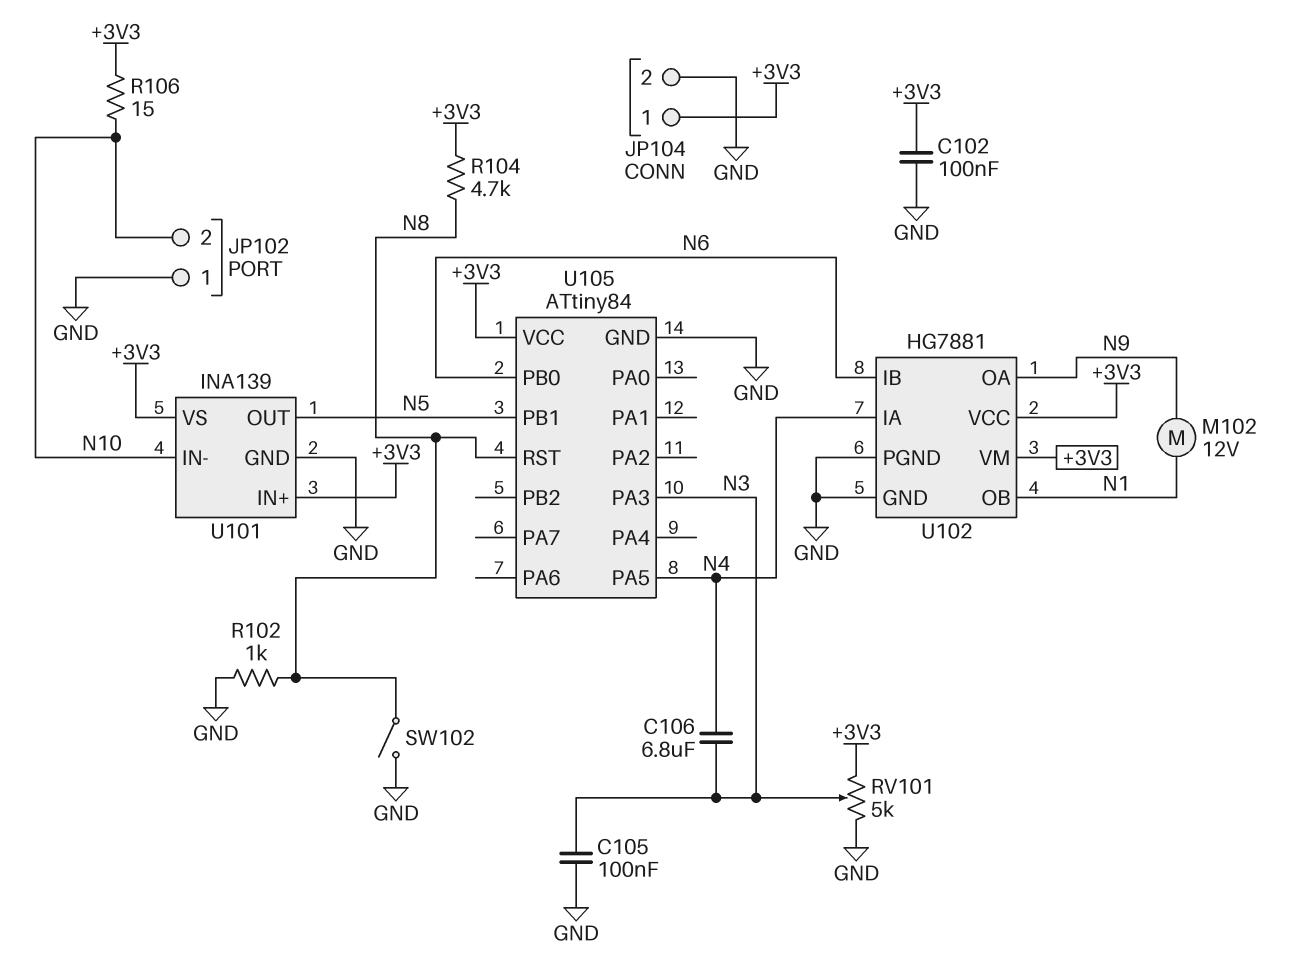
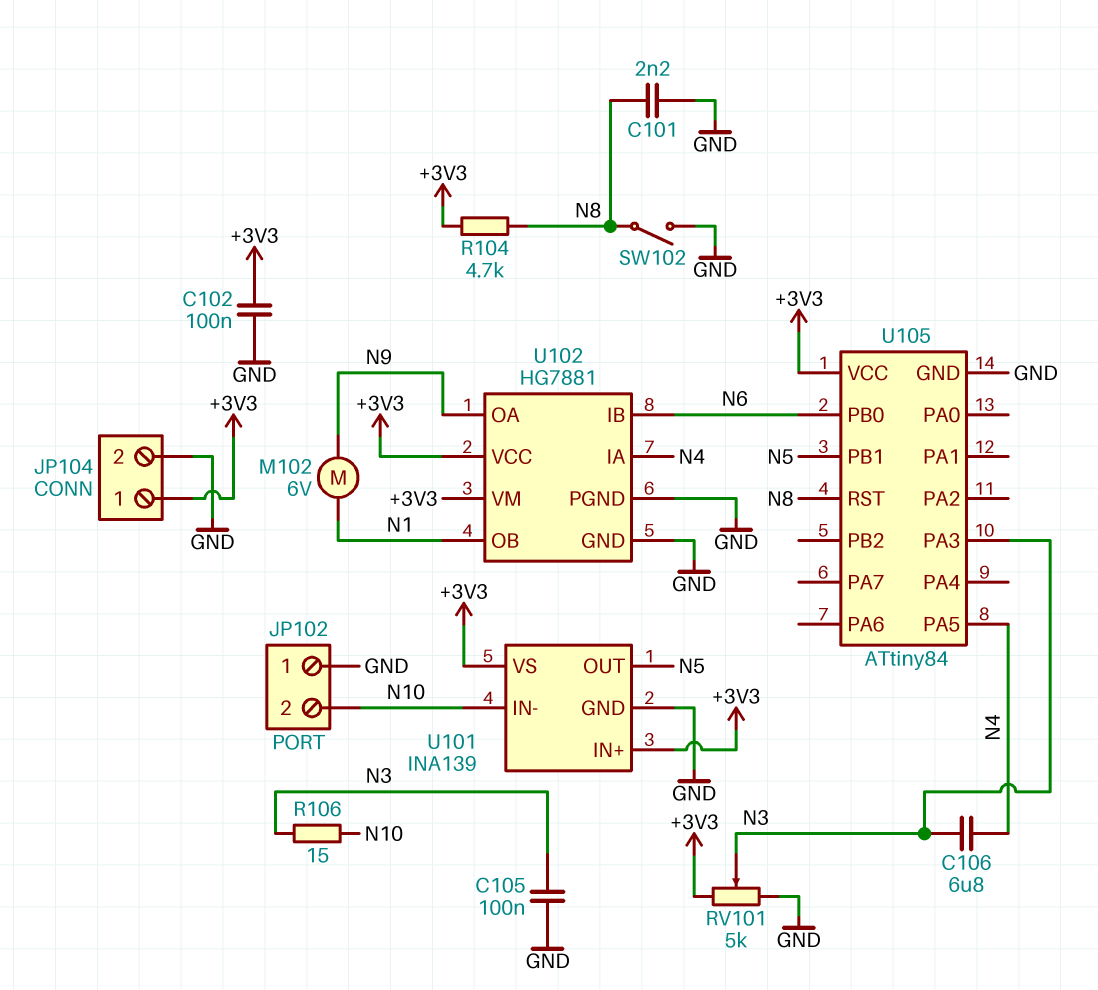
C101: none -> 2.2nF (GND, N8)
M102: motor 12V (N1, N9) -> motor 6V (N1, N9)
R102: 1k (GND, N8) -> none
R106: 15 (+3V3, N10) -> 15 (N3, N10)

